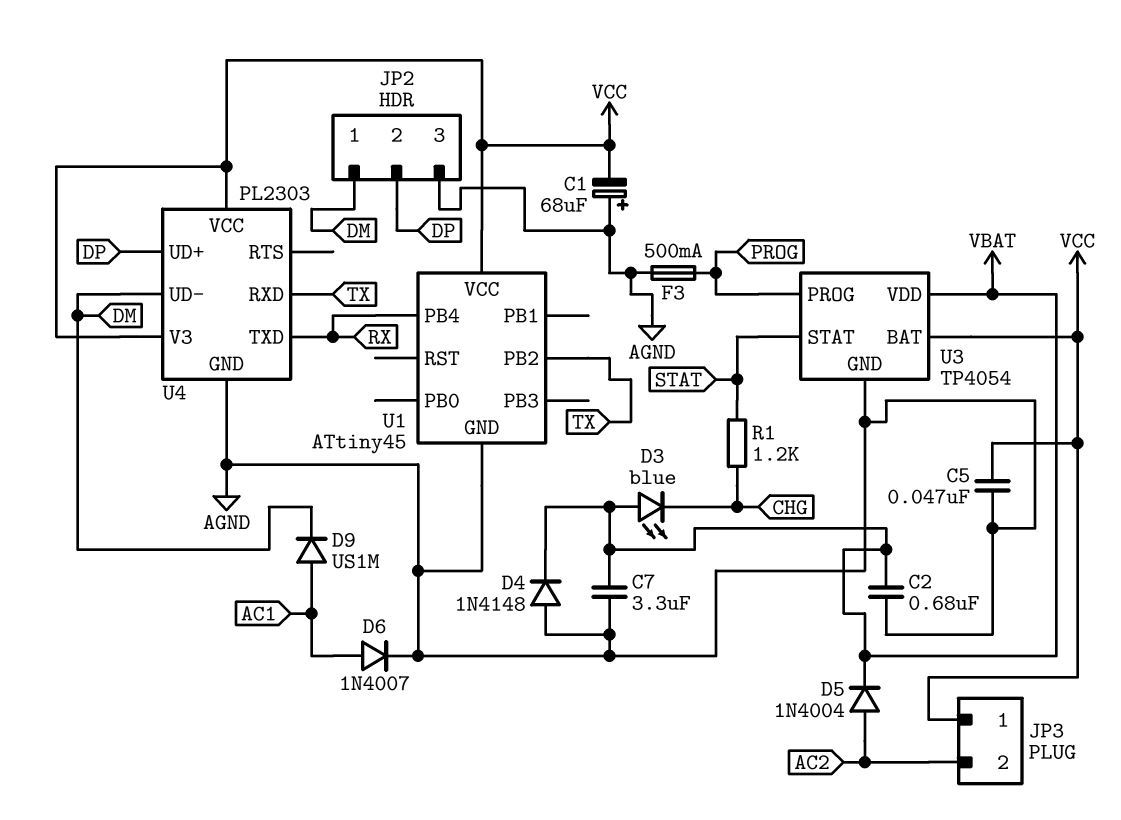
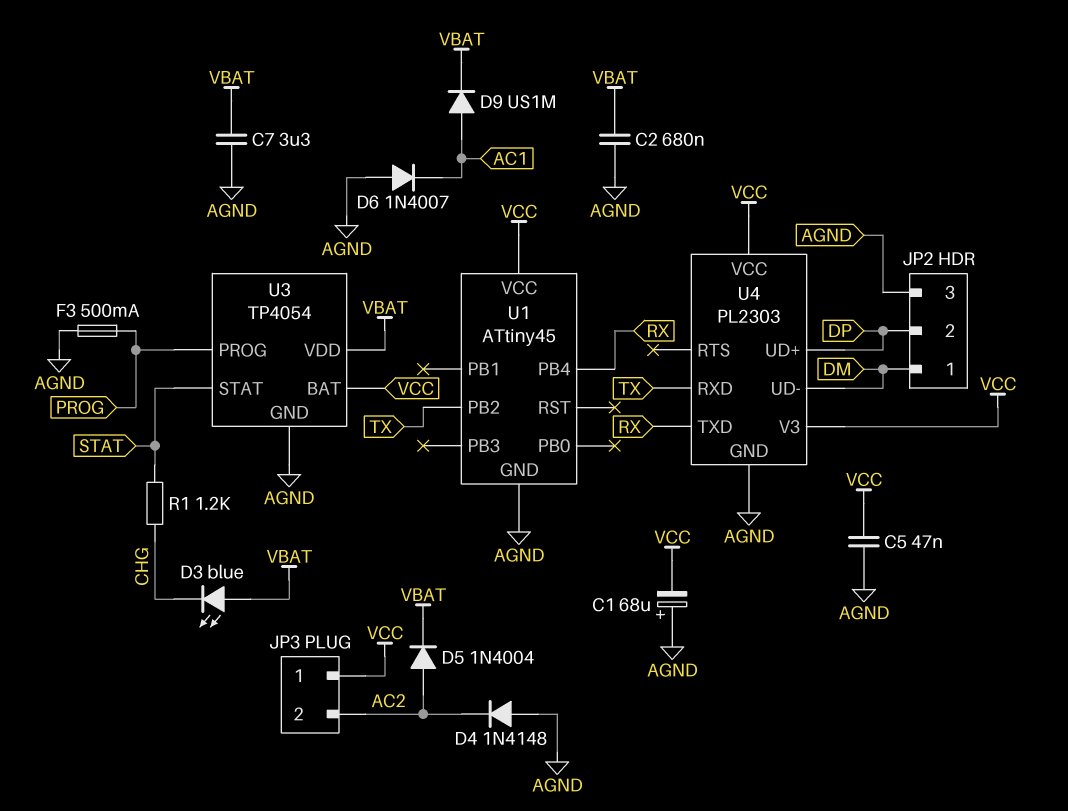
D4: diode 1N4148 (A AGND, K VBAT) -> diode 1N4148 (A AGND, K AC2)
D6: diode 1N4007 (A AC1, K AGND) -> diode 1N4007 (A AGND, K AC1)
D9: diode US1M (A AC1, K DM) -> diode US1M (A AC1, K VBAT)

